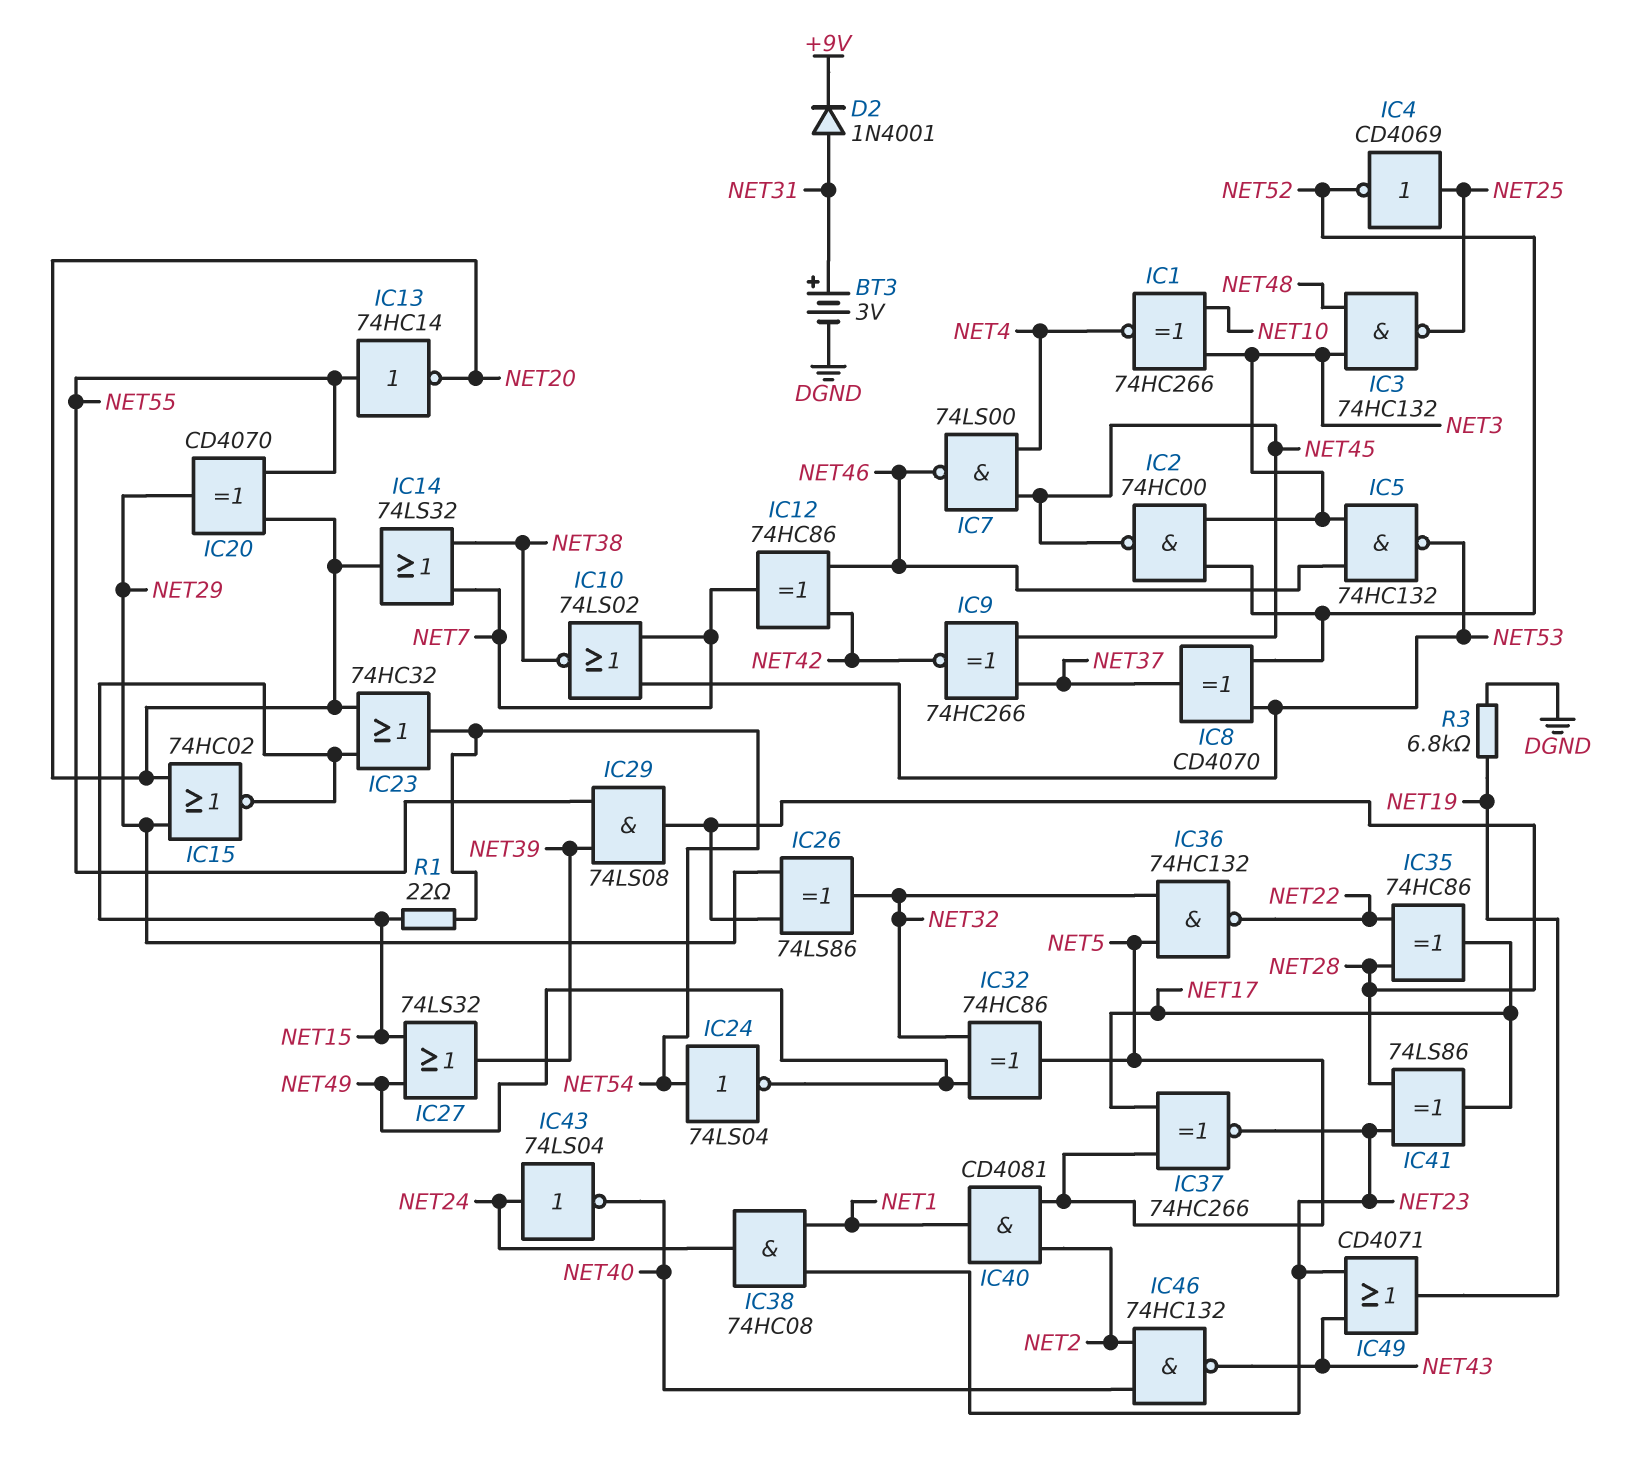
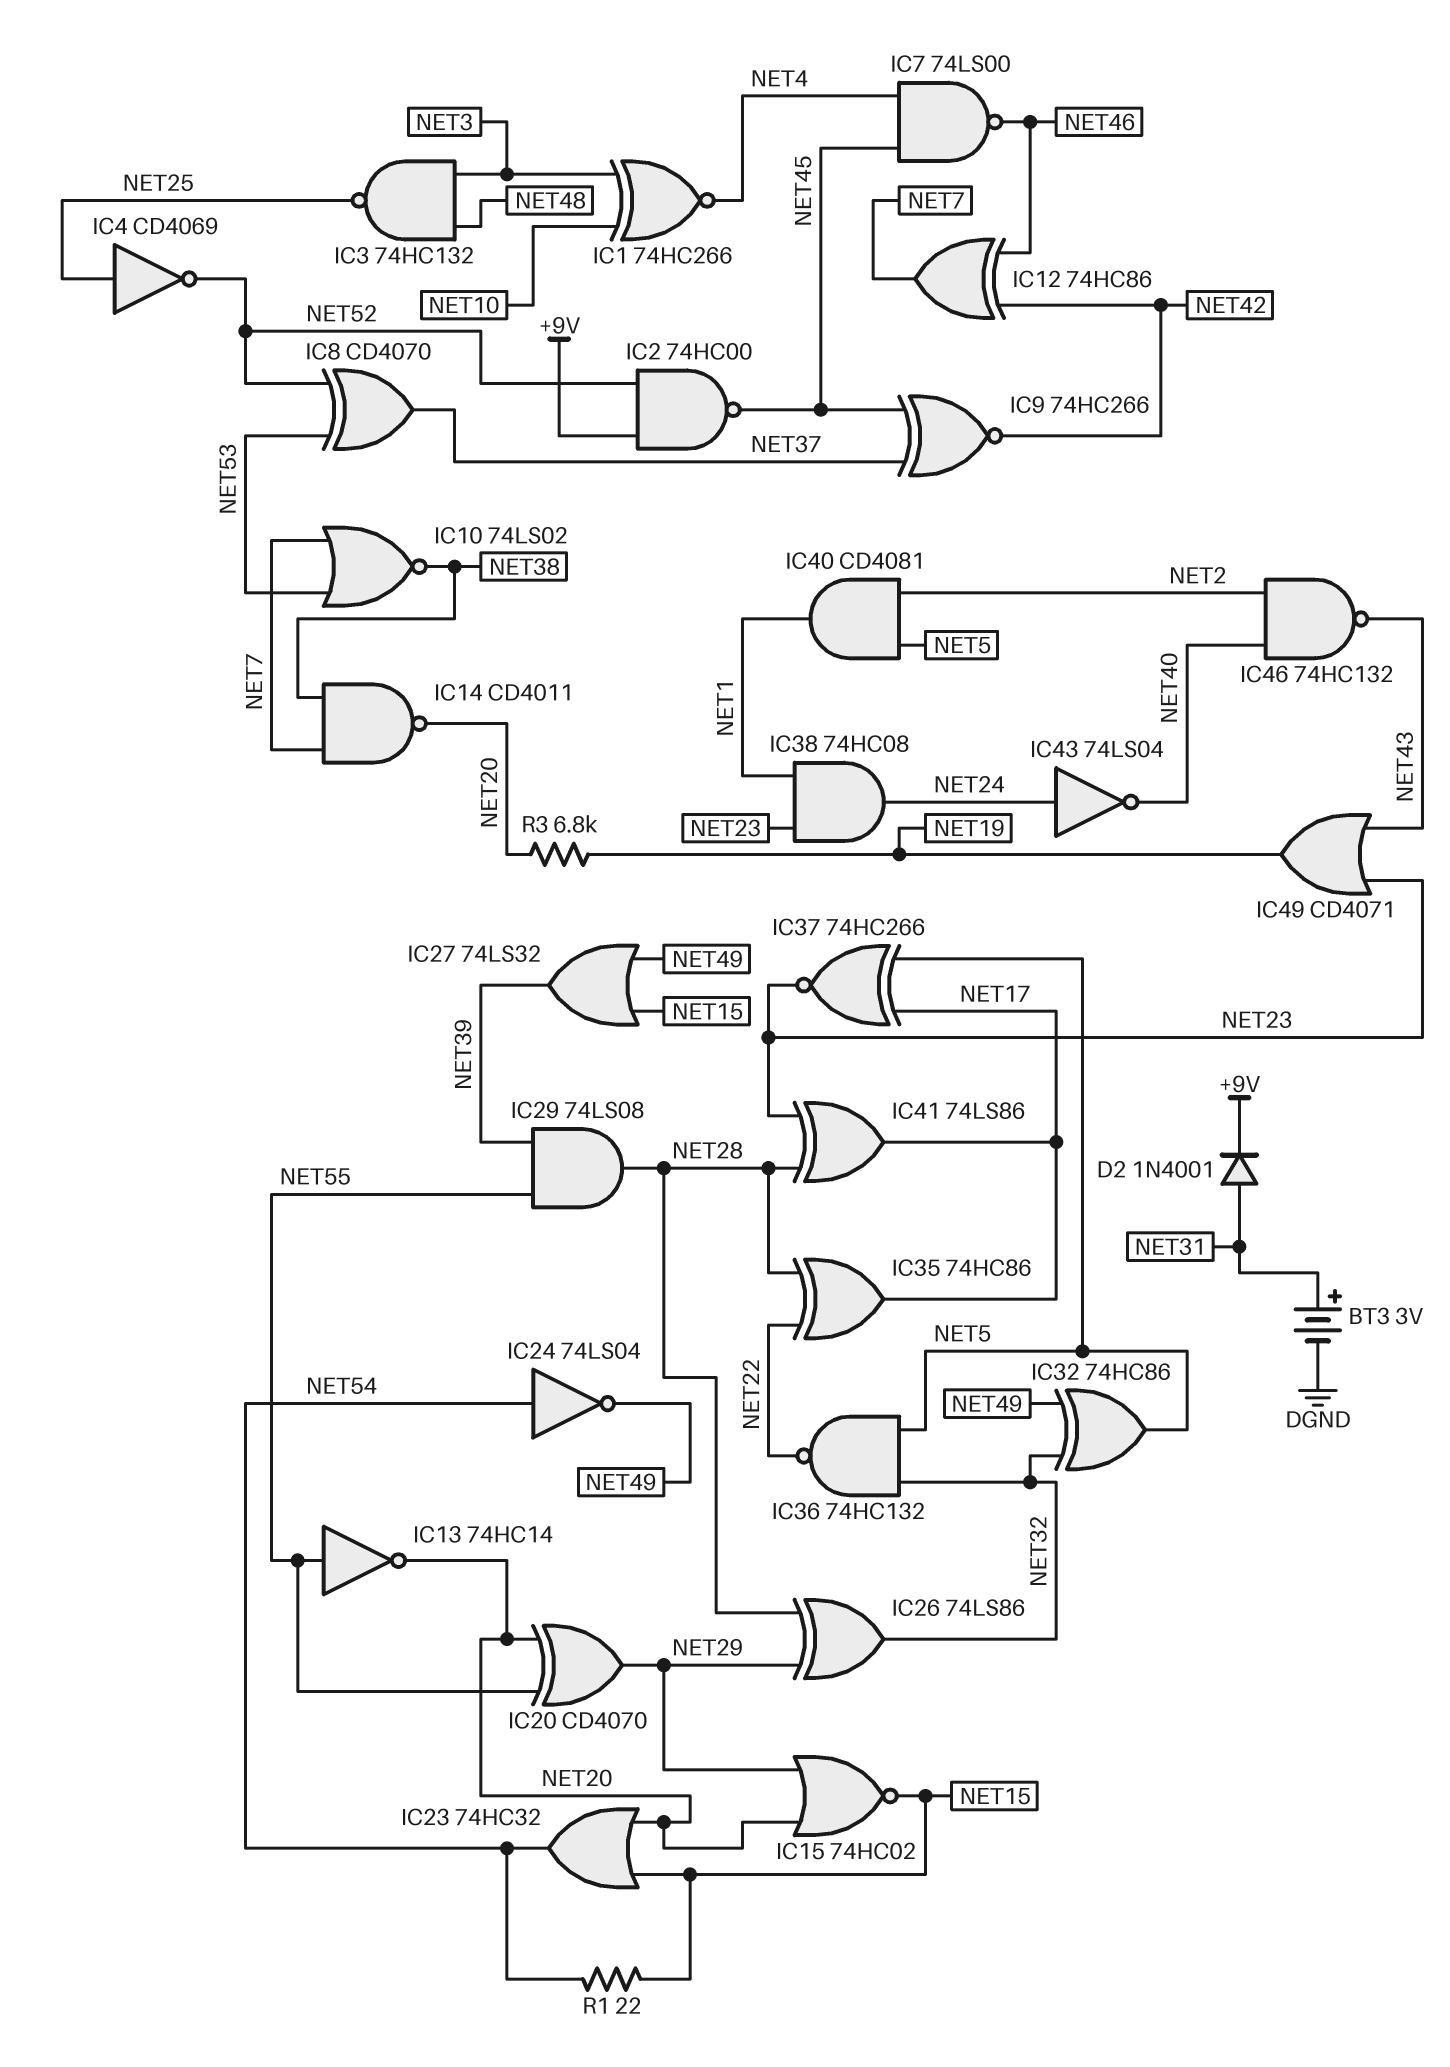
IC2: NAND 74HC00 (in NET3, in NET52, out NET45) -> NAND 74HC00 (in +9V, in NET52, out NET45)
IC5: NAND 74HC132 (in NET3, in NET46, out NET53) -> none
IC14: OR 74LS32 (in NET7, in NET38, out NET20) -> NAND CD4011 (in NET7, in NET38, out NET20)
R3: 6.8k (DGND, NET19) -> 6.8k (NET19, NET20)

